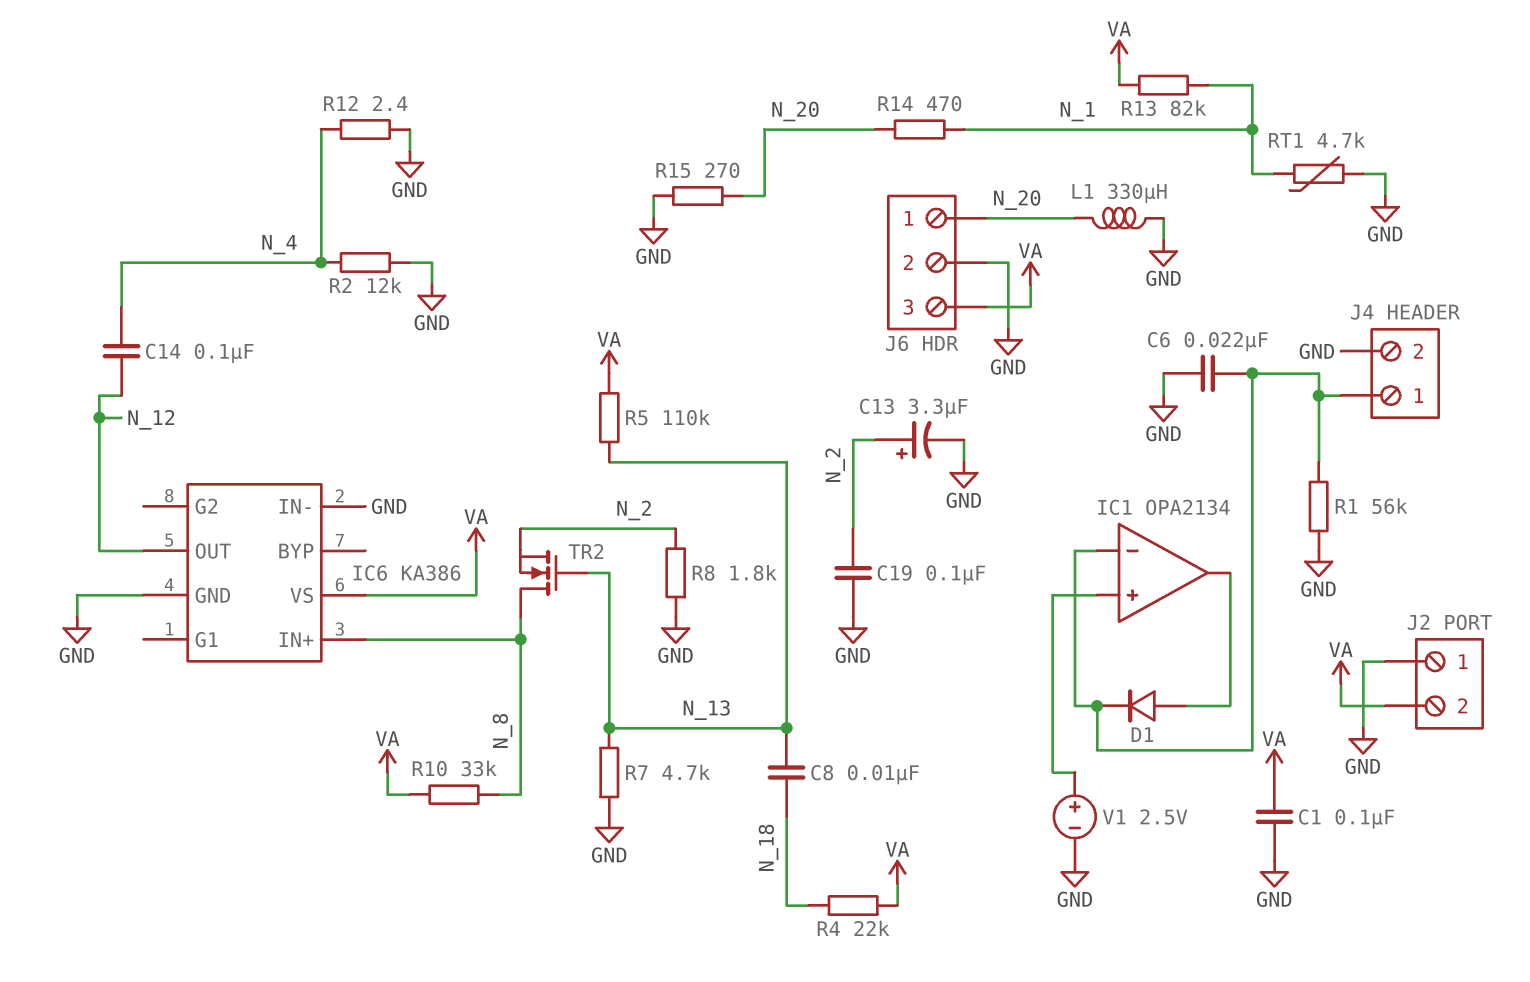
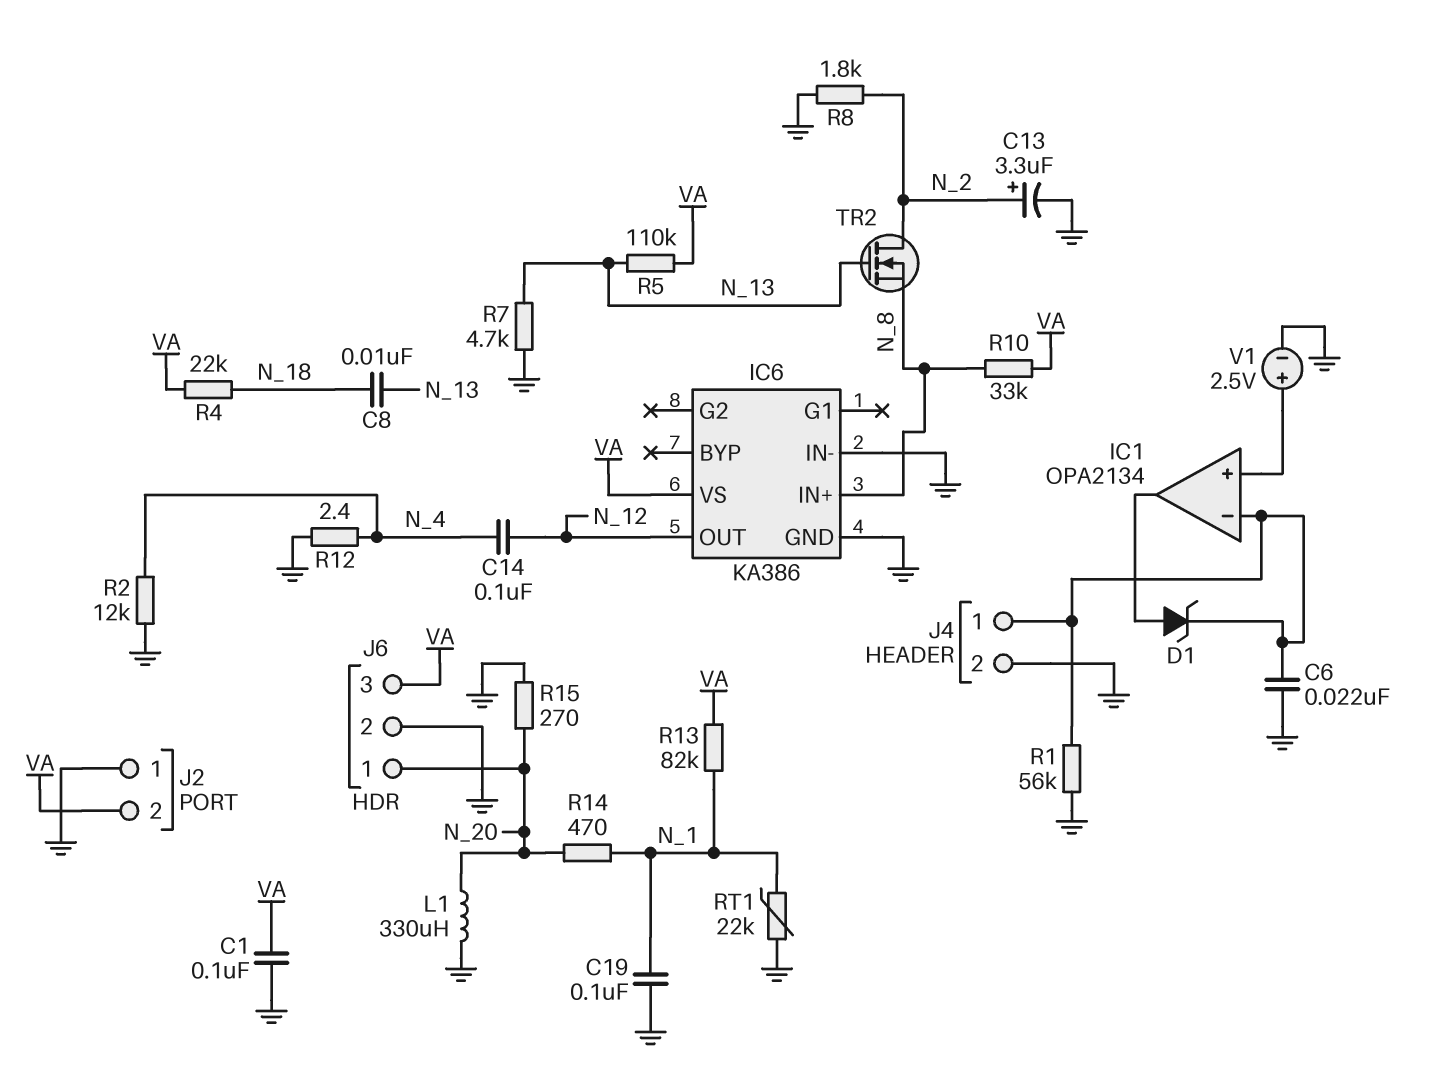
C19: 100nF (GND, N_2) -> 100nF (GND, N_1)
D1: diode (A IC1/out, K IC1/in-) -> zener (A IC1/out, K IC1/in-)
RT1: 4.7k (GND, N_1) -> 22k (GND, N_1)
TR2: NMOS (G N_13, D N_8, S N_2) -> NMOS (G N_13, D N_2, S N_8)

